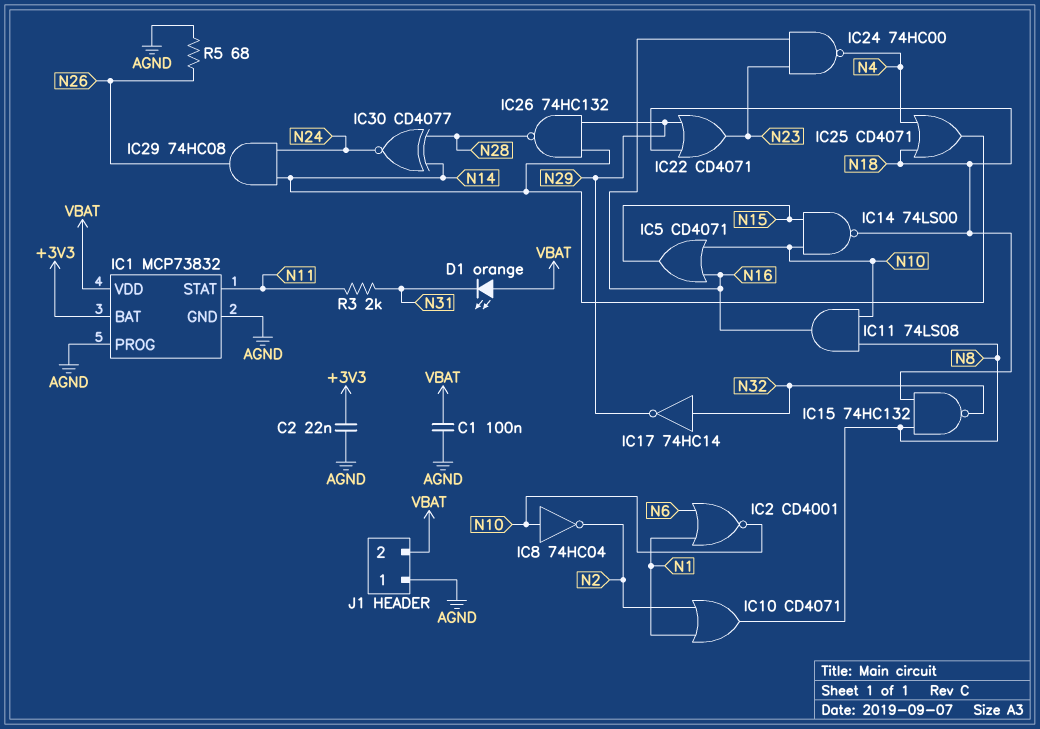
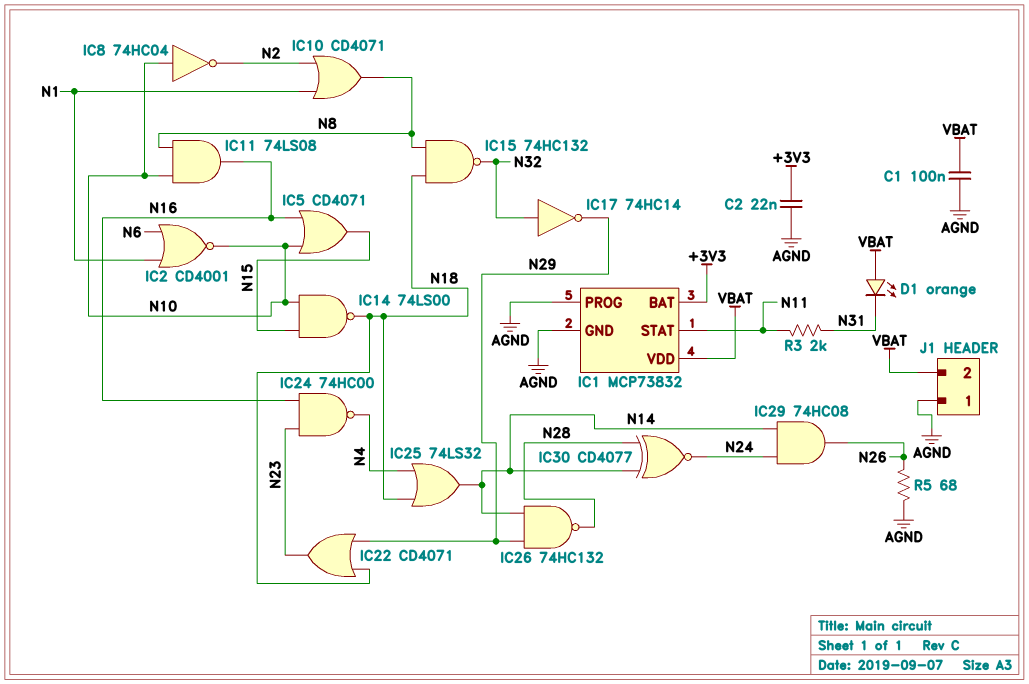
IC25: OR CD4071 (in N4, in N18, out N14) -> OR 74LS32 (in N4, in N18, out N14)

